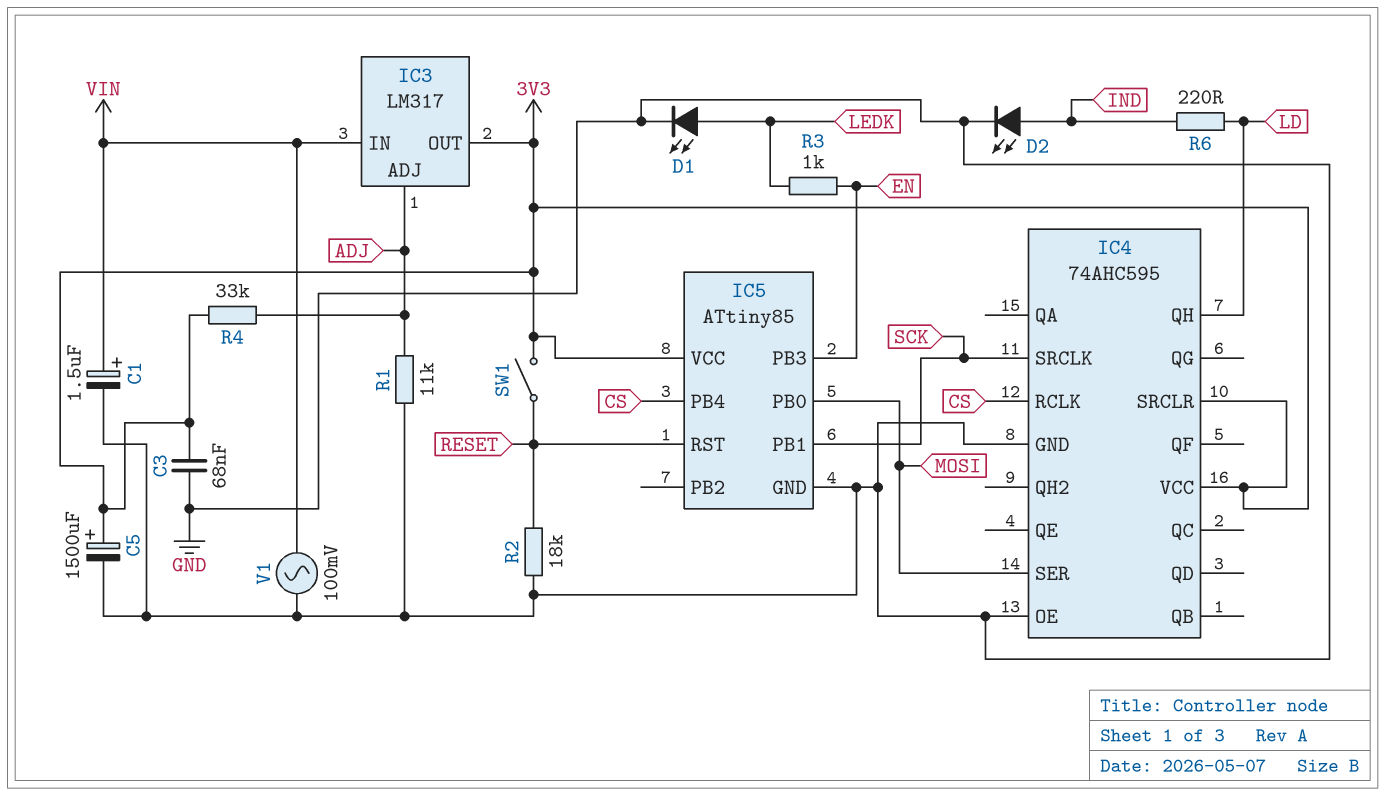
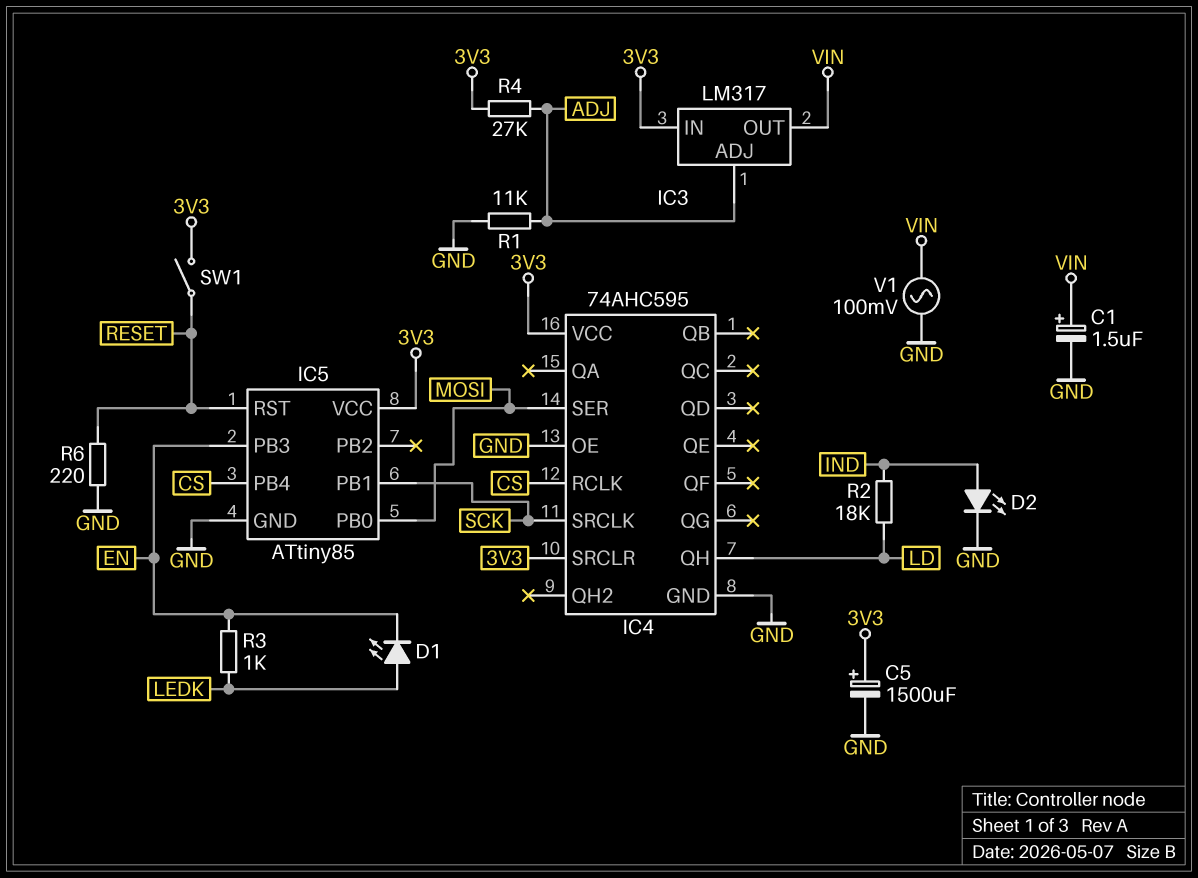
C3: 68nF (3V3, GND) -> none
D1: LED (A LEDK, K GND) -> LED (A LEDK, K EN)
IC3 pin IN: VIN -> 3V3
IC3 pin OUT: 3V3 -> VIN
R2: 18k (GND, RESET) -> 18k (IND, LD)
R4: 33k (3V3, ADJ) -> 27k (3V3, ADJ)
R6: 220 (IND, LD) -> 220 (GND, RESET)

